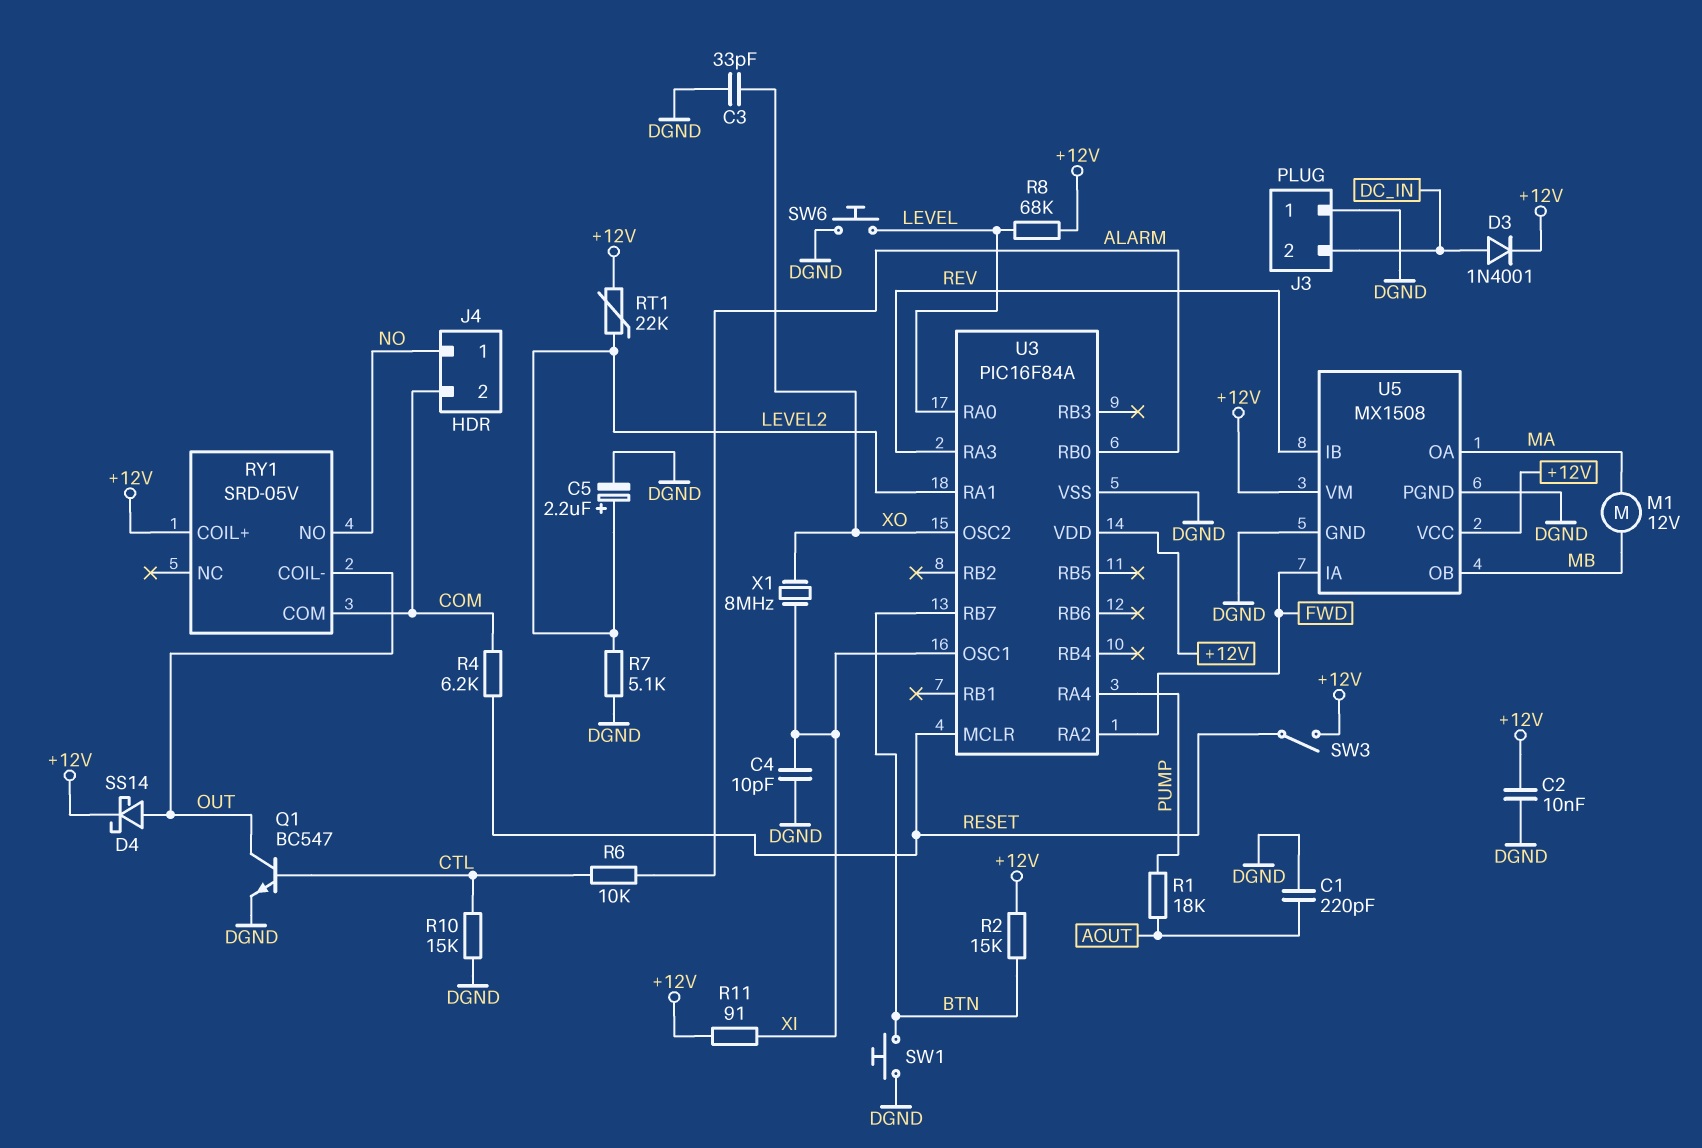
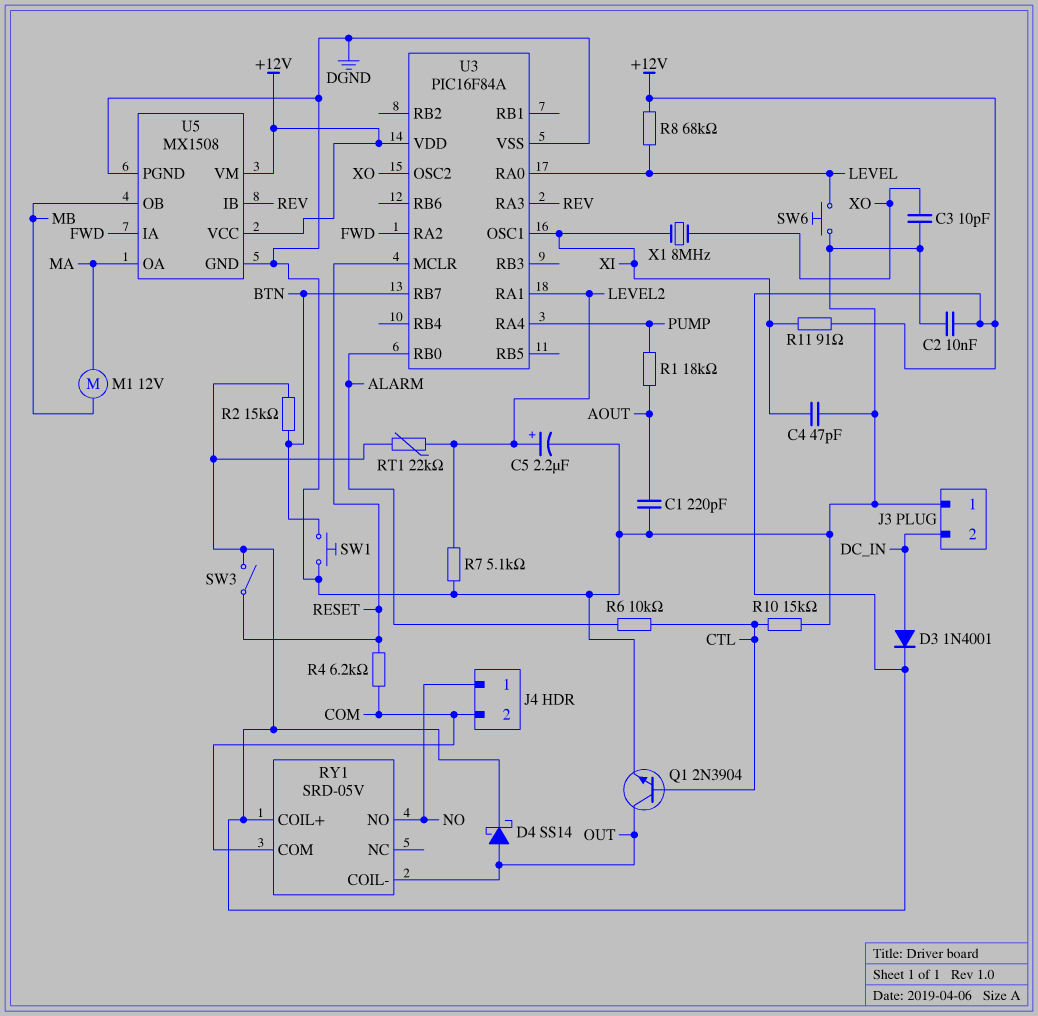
C3: 33pF (DGND, XO) -> 10pF (DGND, XO)
C4: 10pF (DGND, XI) -> 47pF (DGND, XI)
Q1: NPN BC547 (B CTL, C OUT, E DGND) -> NPN 2N3904 (B CTL, C OUT, E DGND)

